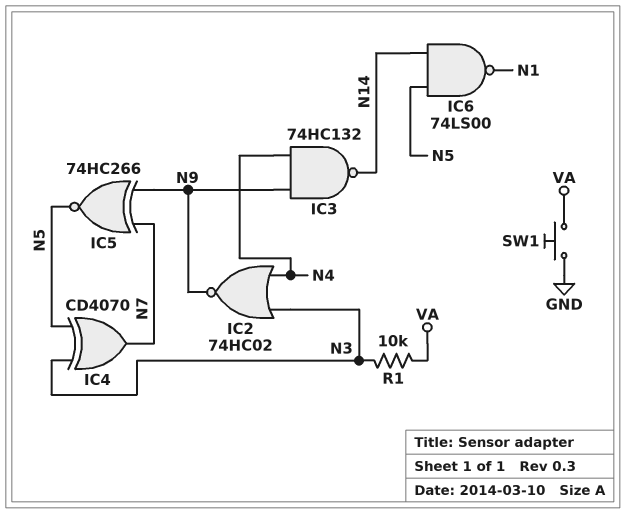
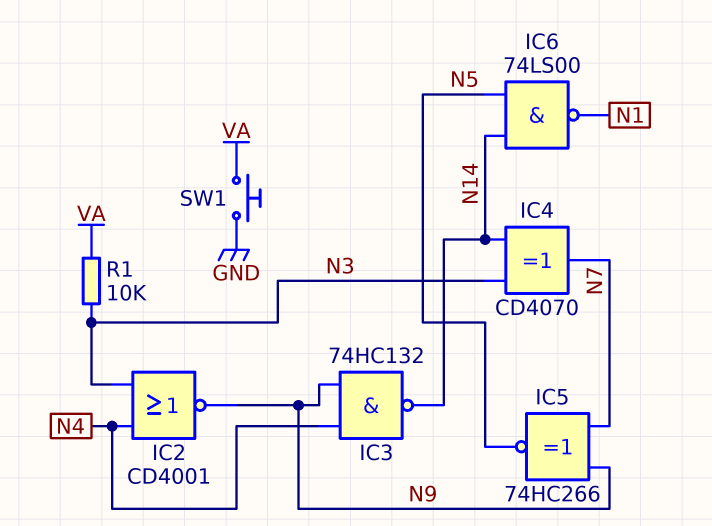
IC2: NOR 74HC02 (in N3, in N4, out N9) -> NOR CD4001 (in N3, in N4, out N9)
IC4: XOR CD4070 (in N3, in N5, out N7) -> XOR CD4070 (in N3, in N14, out N7)

